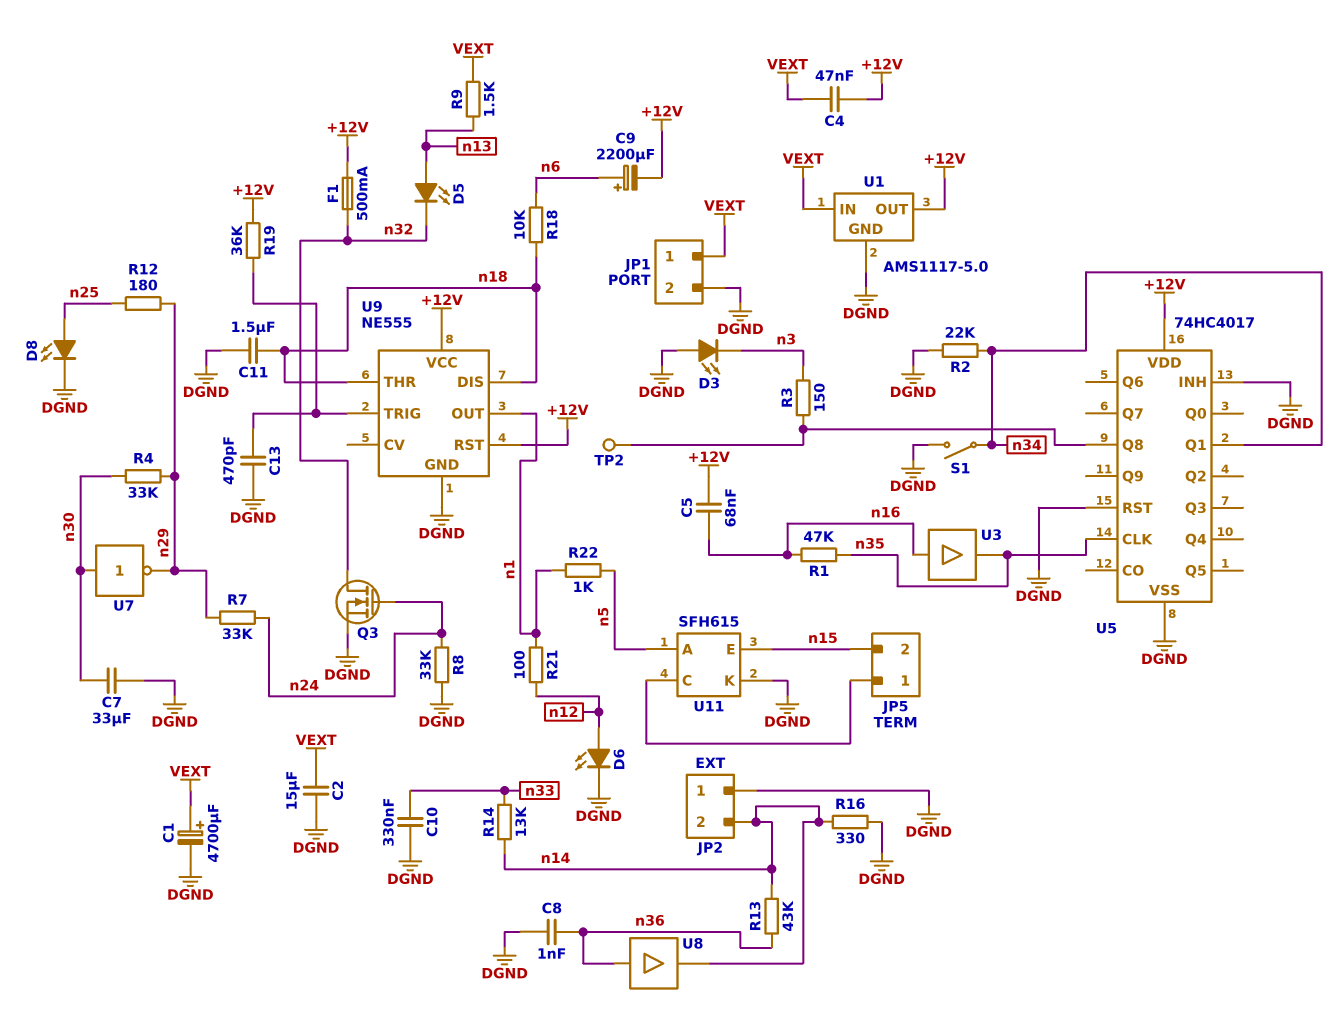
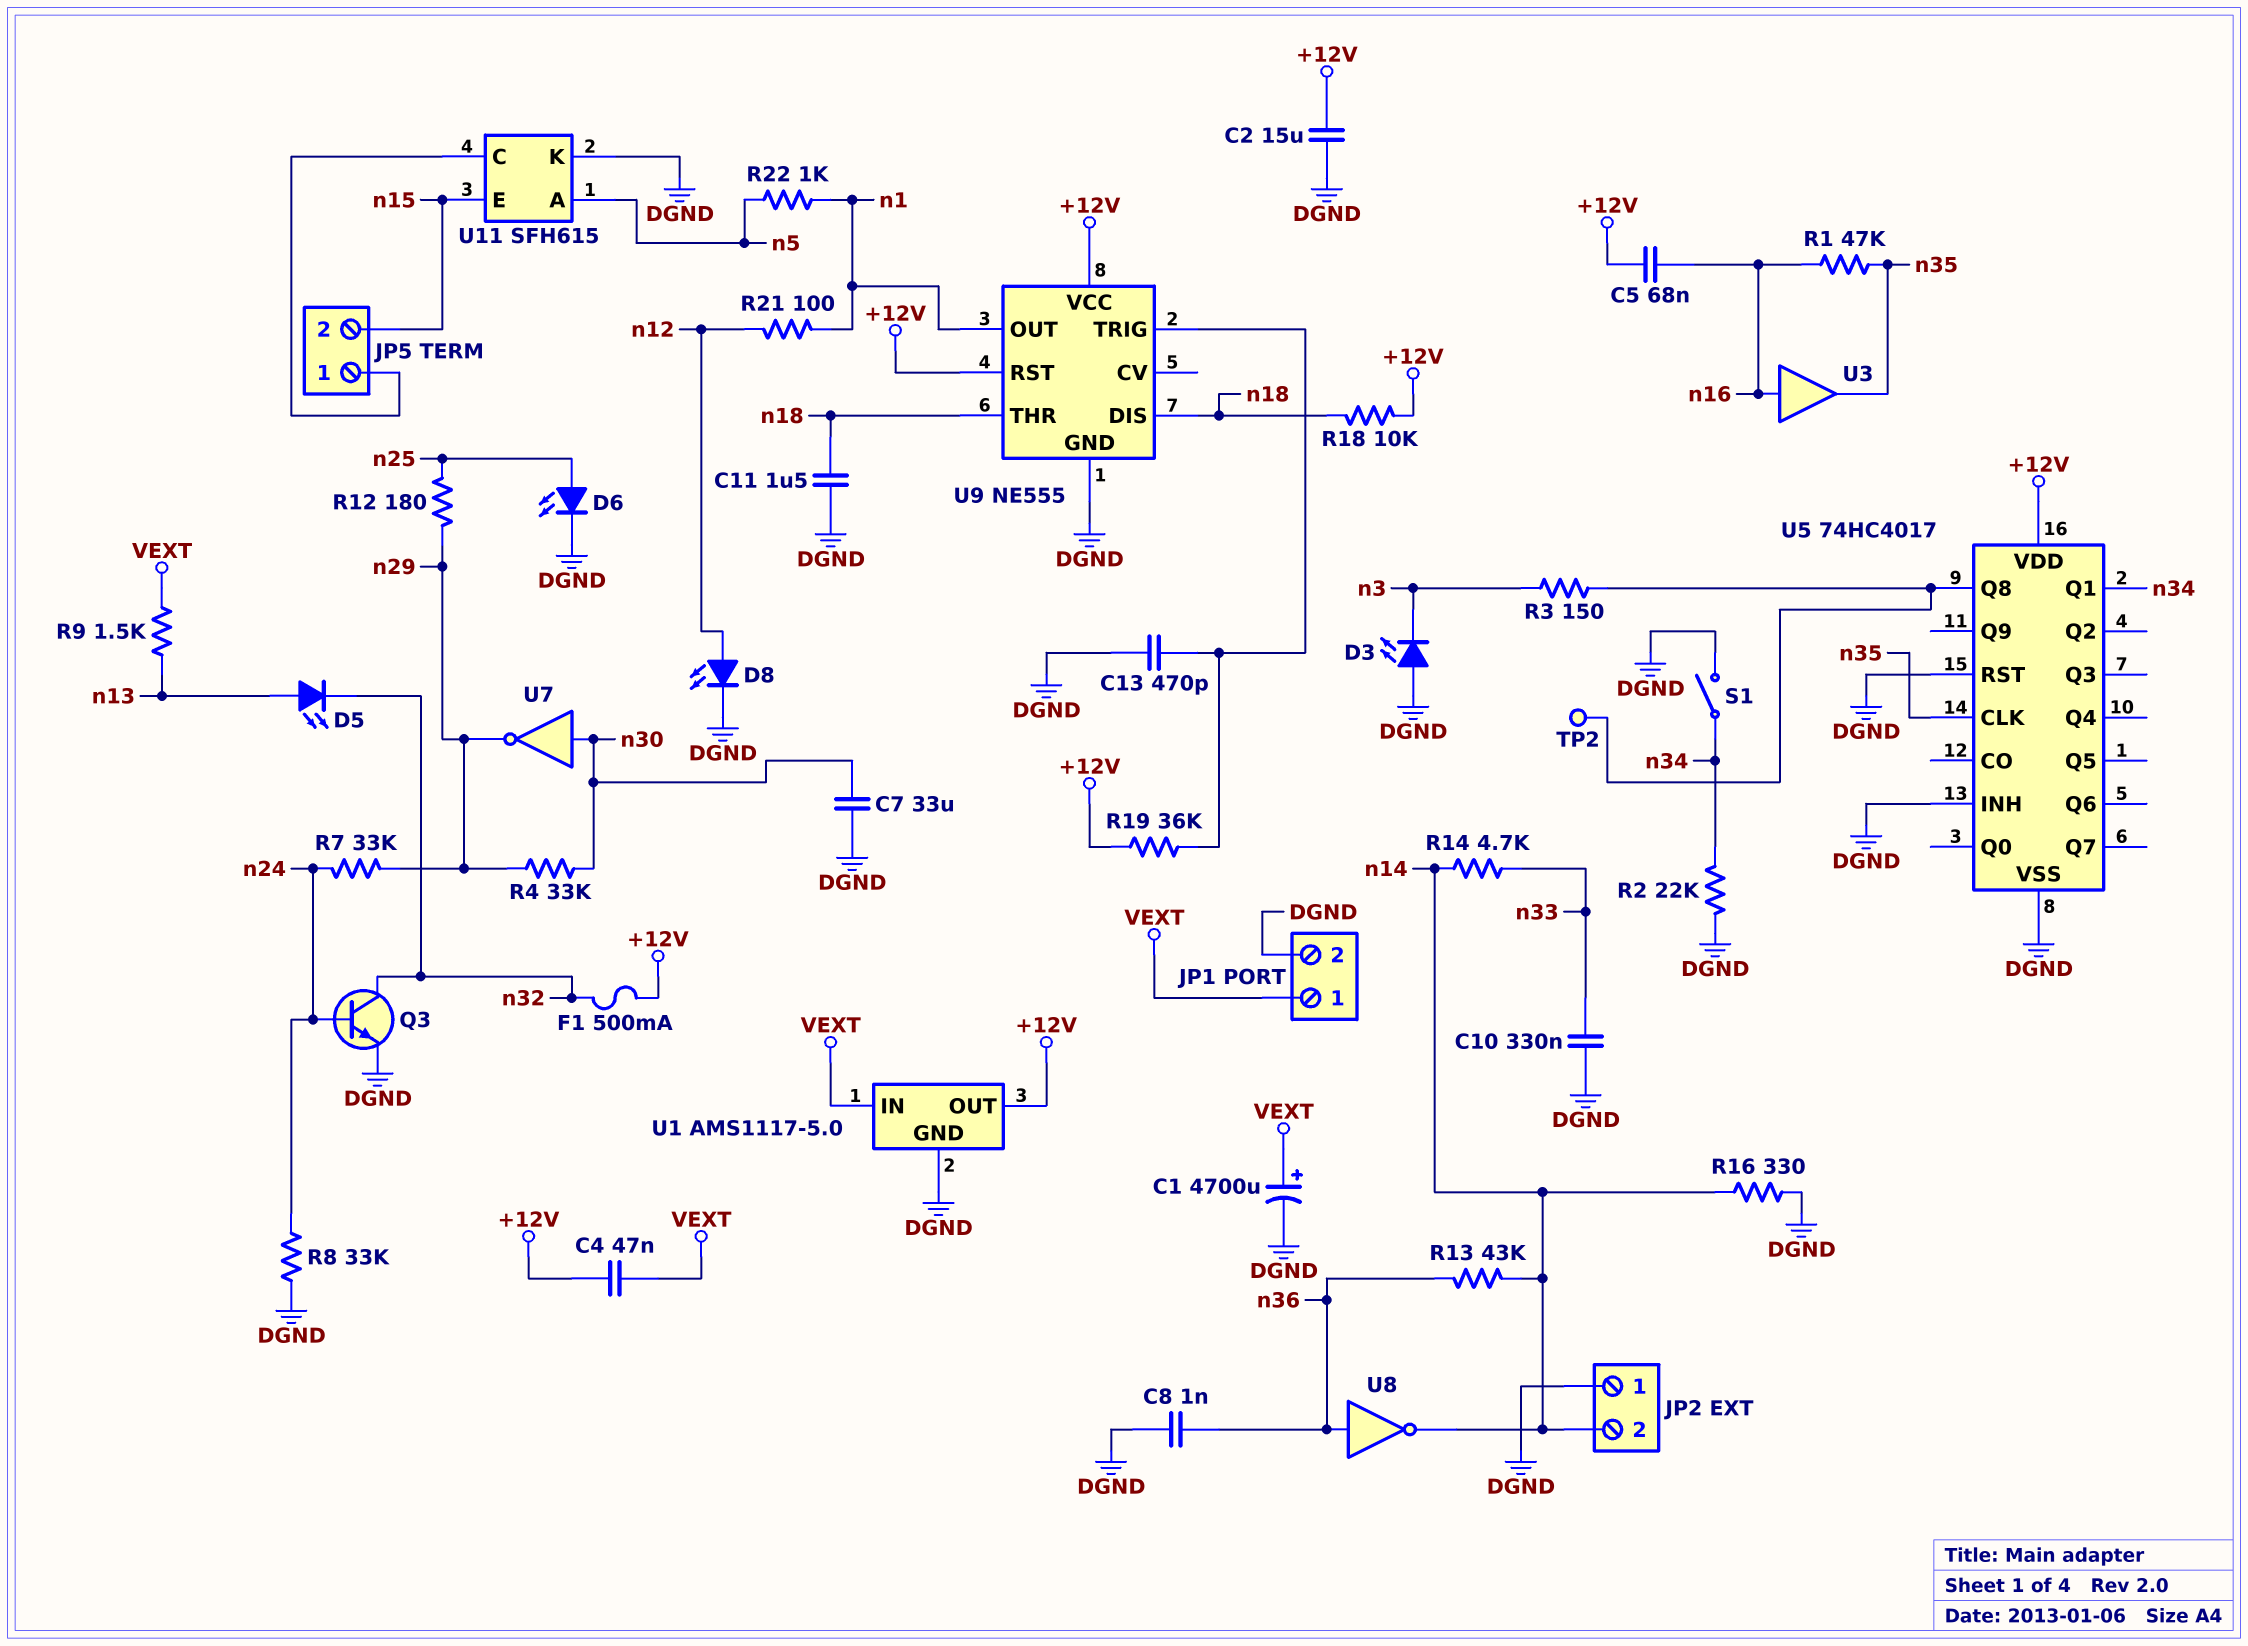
C2: 15uF (DGND, VEXT) -> 15uF (+12V, DGND)
C9: 2200uF (plus n6, minus +12V) -> none
D6: LED (A n12, K DGND) -> LED (A n25, K DGND)
D8: LED (A n25, K DGND) -> LED (A n12, K DGND)
Q3: NMOS (G n24, D n32, S DGND) -> NPN (B n24, C n32, E DGND)
R14: 13k (n14, n33) -> 4.7k (n14, n33)
R18: 10k (n6, n18) -> 10k (+12V, n18)
U8: buffer (in n36, out n14) -> NOT (in n36, out n14)

